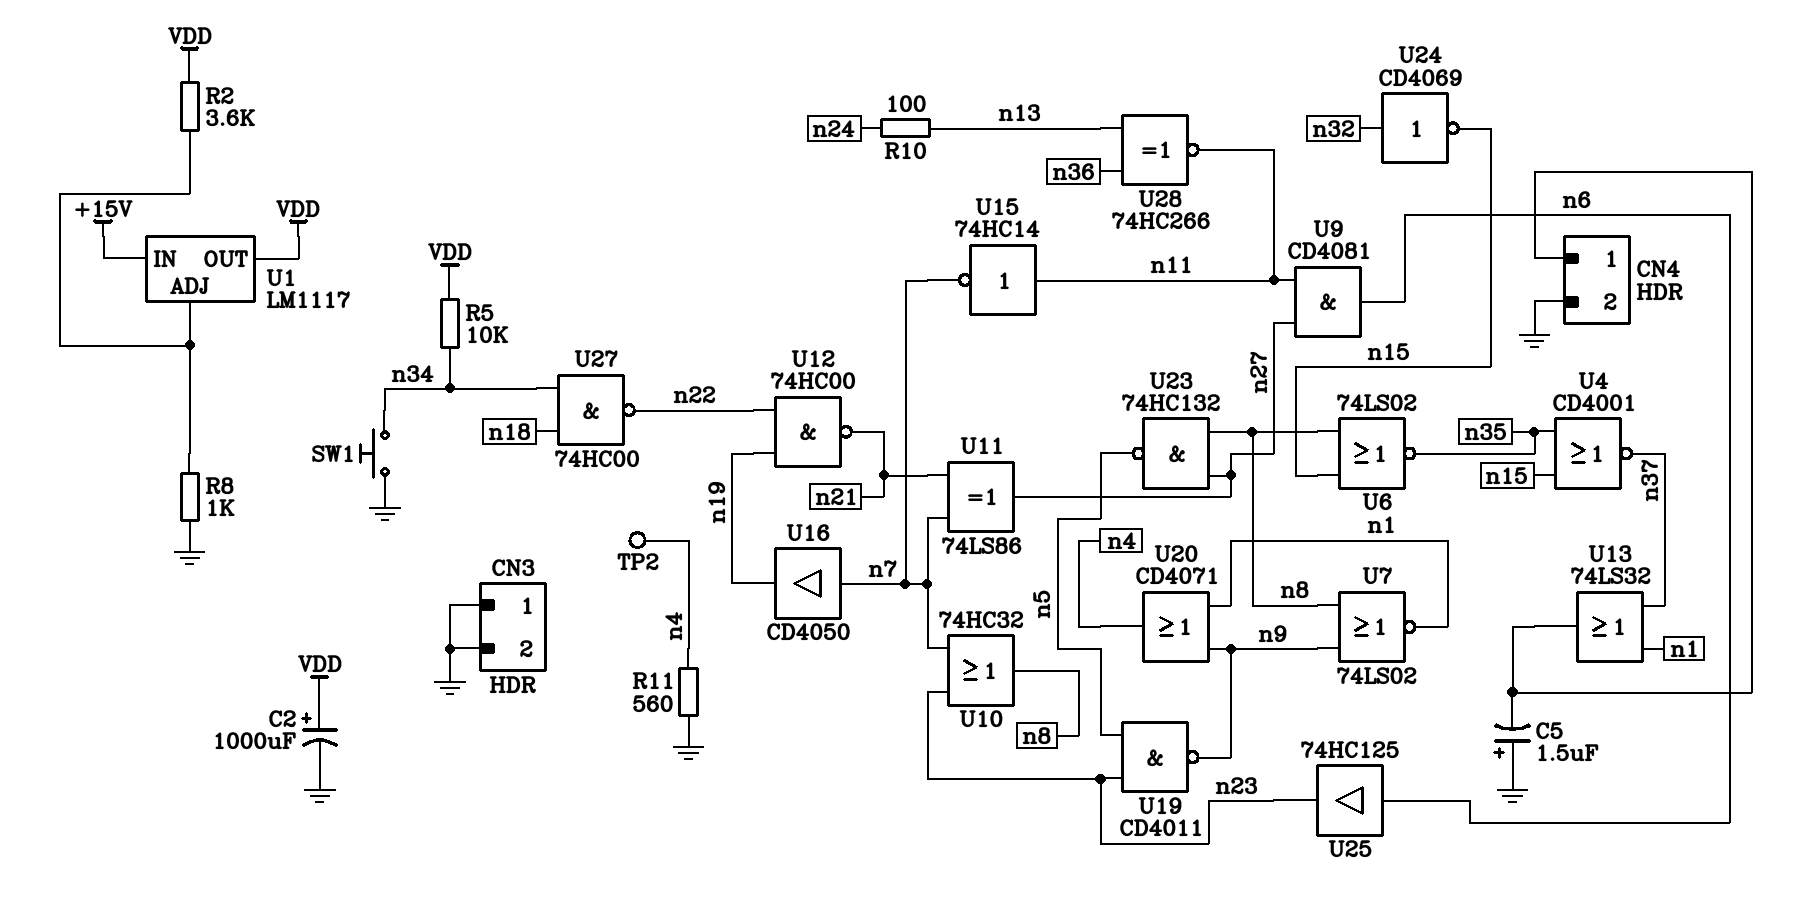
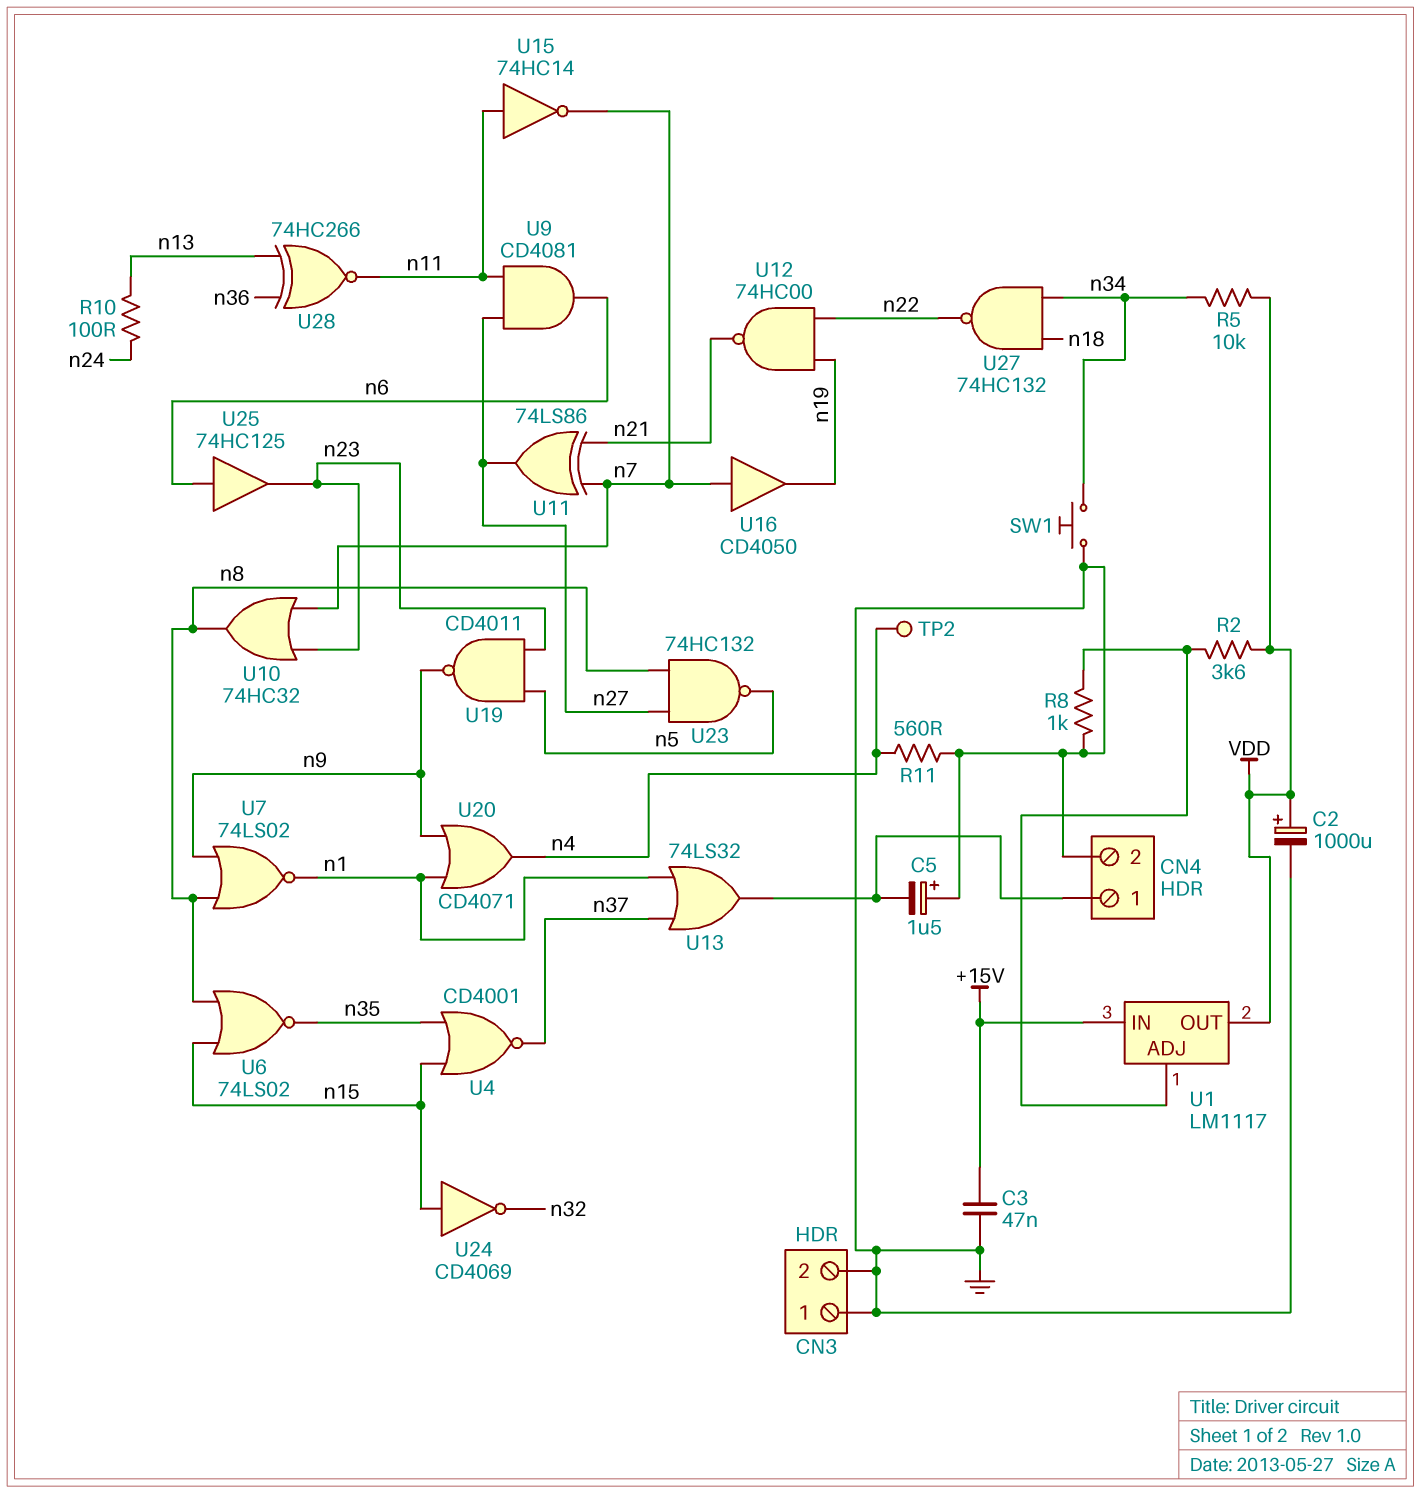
C3: none -> 47nF (+15V, GND)
U24: NOT CD4069 (in n32, out n15) -> NOT CD4069 (in n15, out n32)
U27: NAND 74HC00 (in n18, in n34, out n22) -> NAND 74HC132 (in n18, in n34, out n22)

